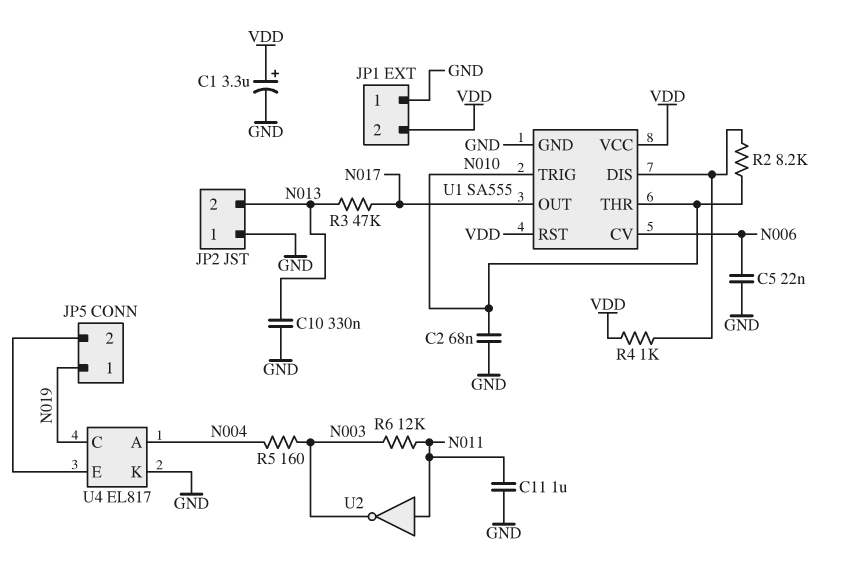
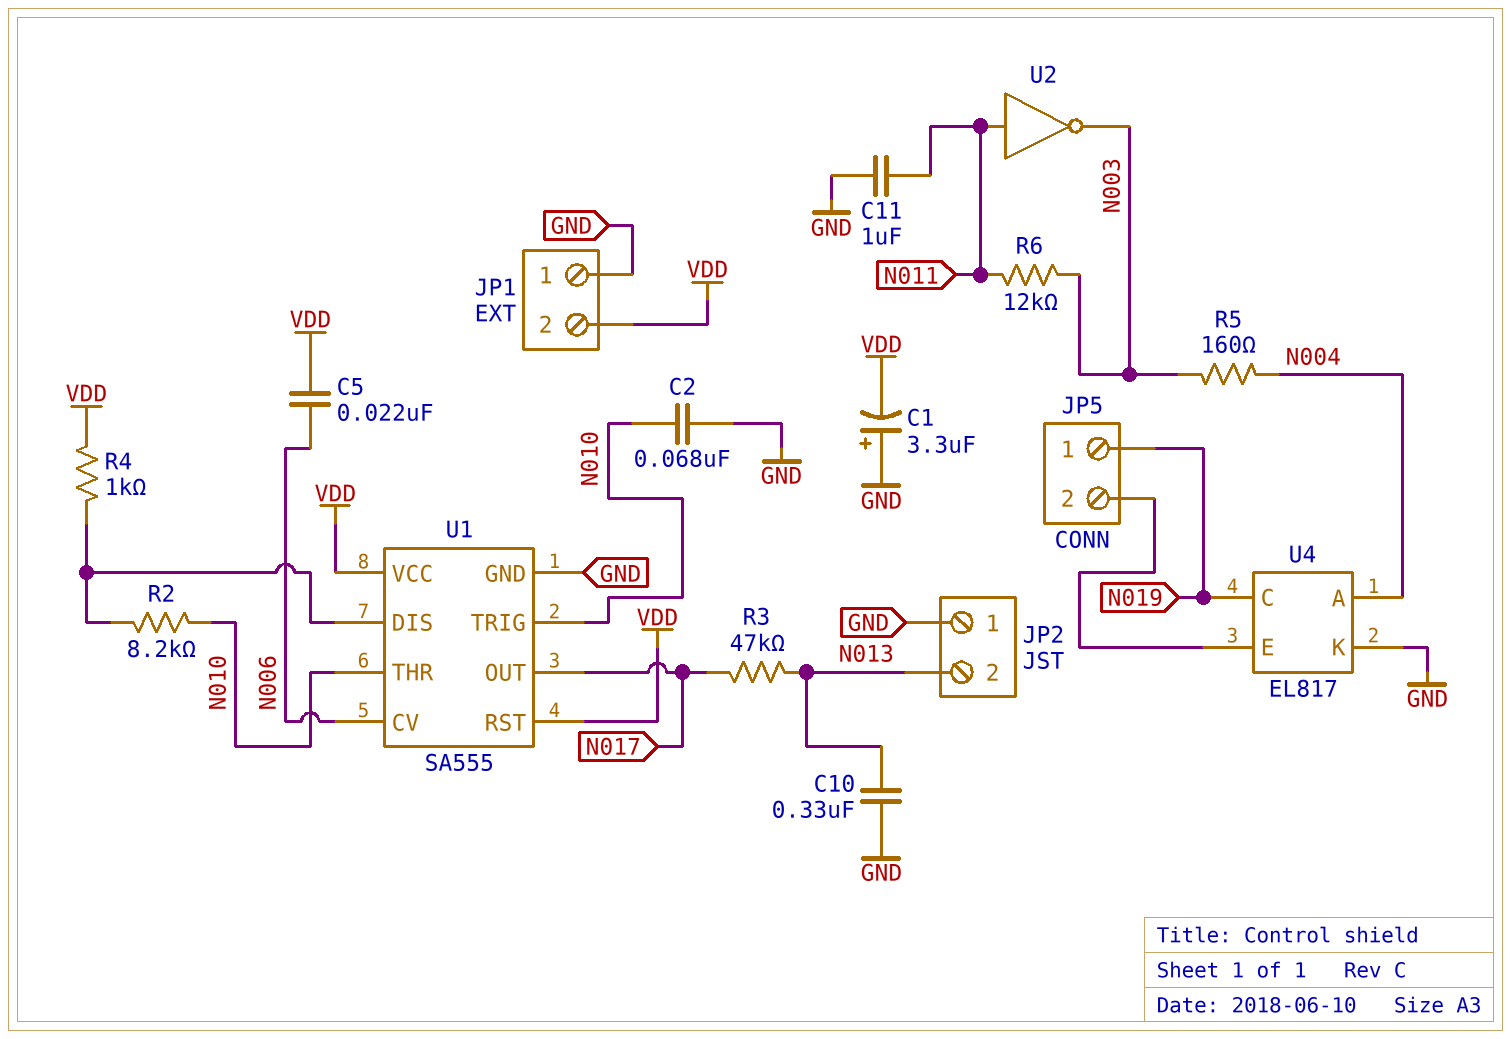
C1: 3.3uF (plus VDD, minus GND) -> 3.3uF (plus GND, minus VDD)
C5: 22nF (GND, N006) -> 22nF (N006, VDD)

